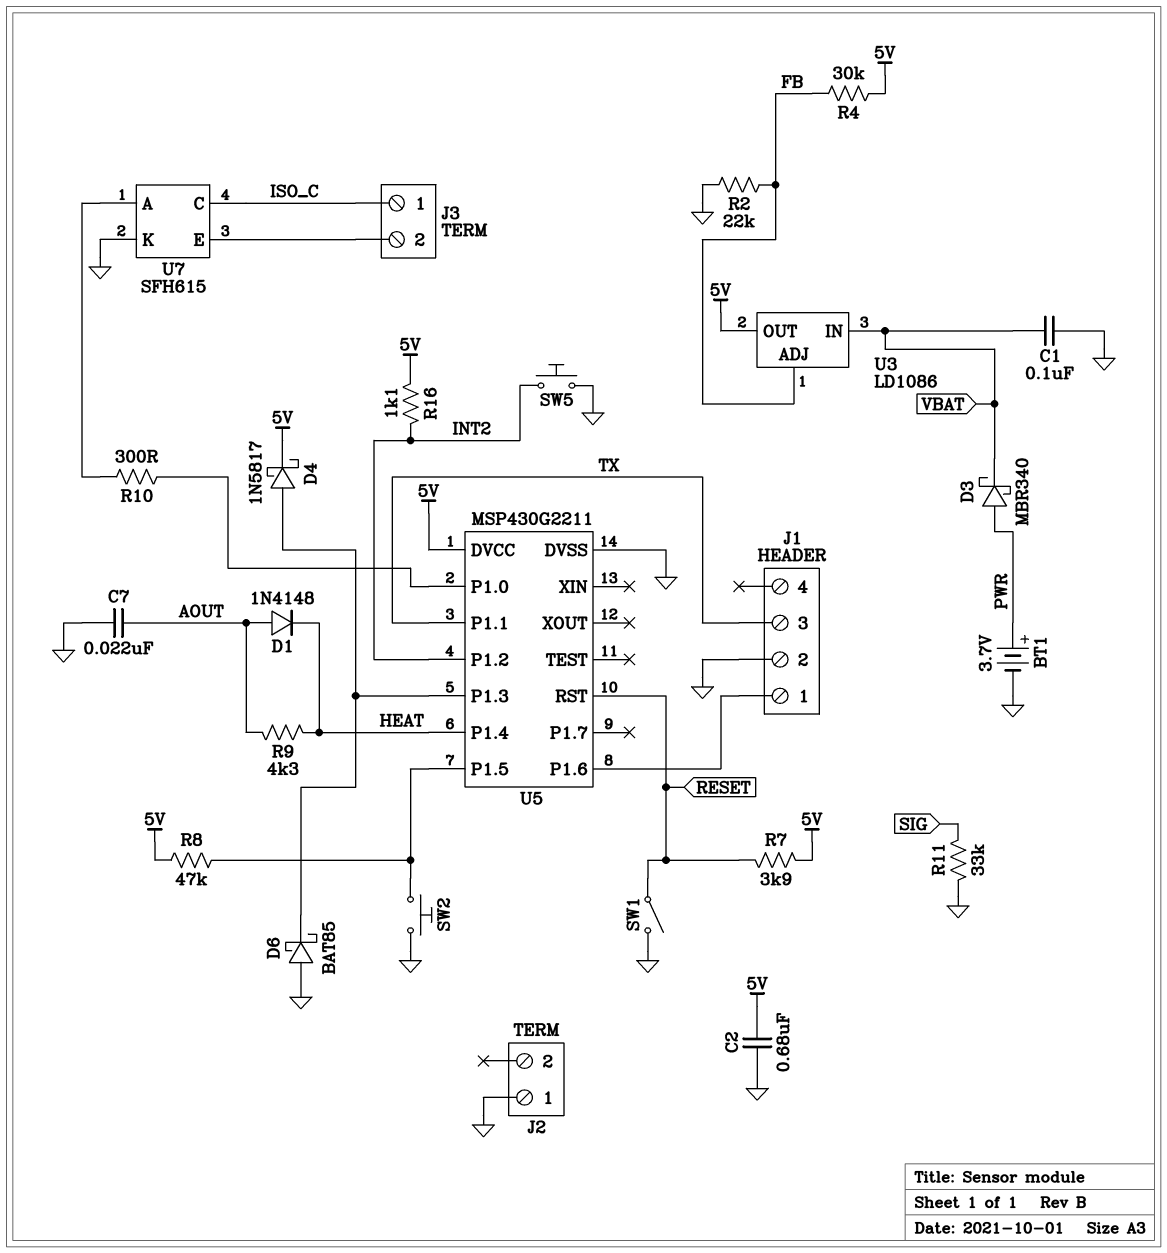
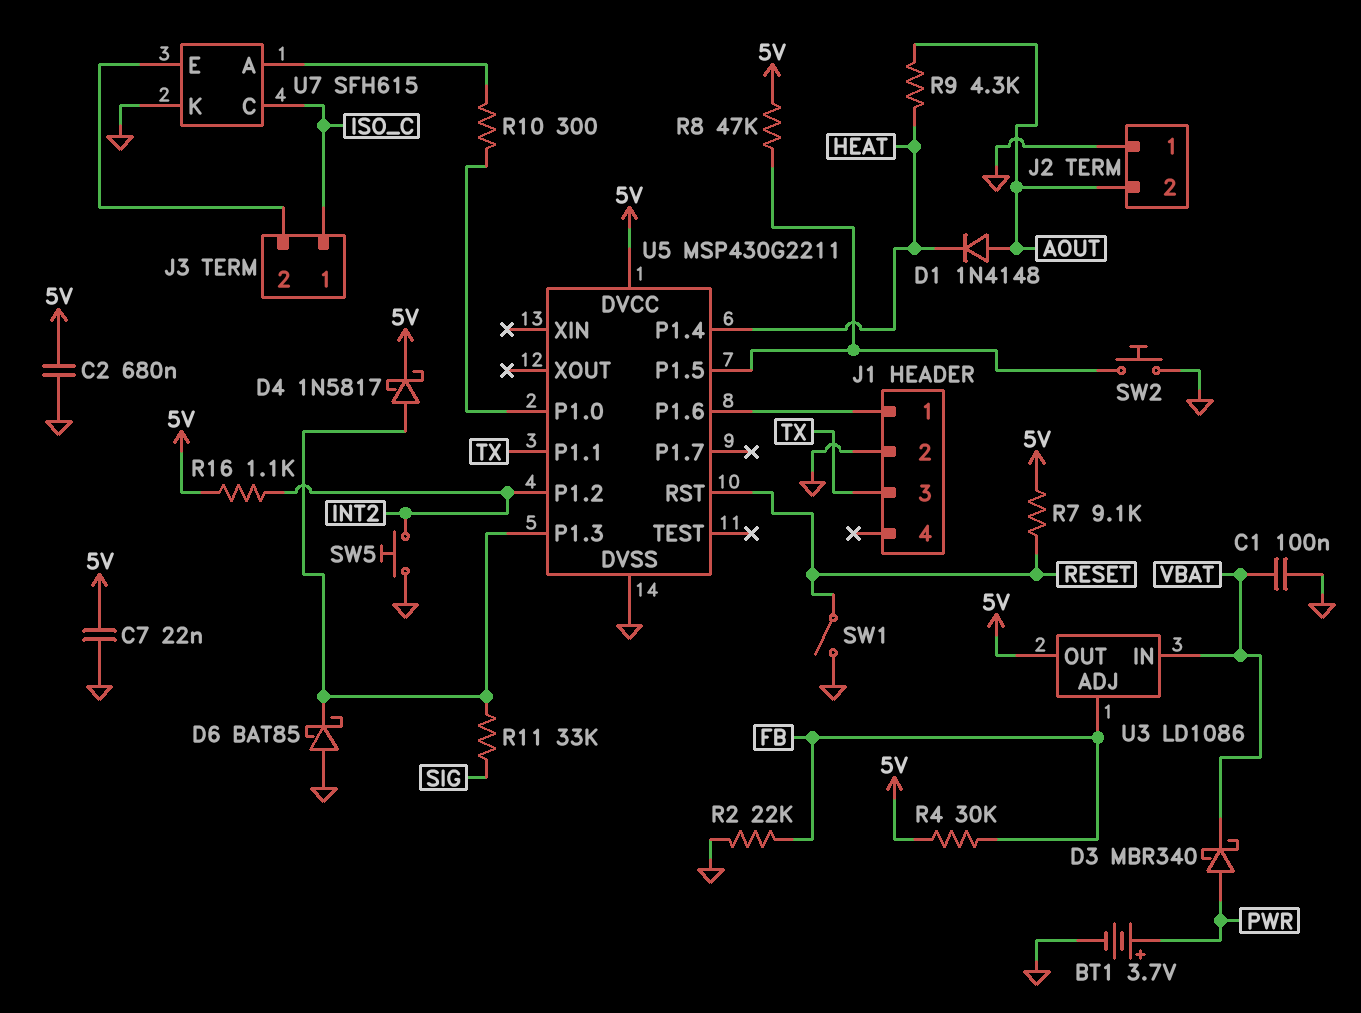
C7: 22nF (AOUT, GND) -> 22nF (5V, GND)
J2 pin 2: none -> AOUT
R7: 3.9k (5V, RESET) -> 9.1k (5V, RESET)
R11: 33k (GND, SIG) -> 33k (SIG, U5/P1.3)

